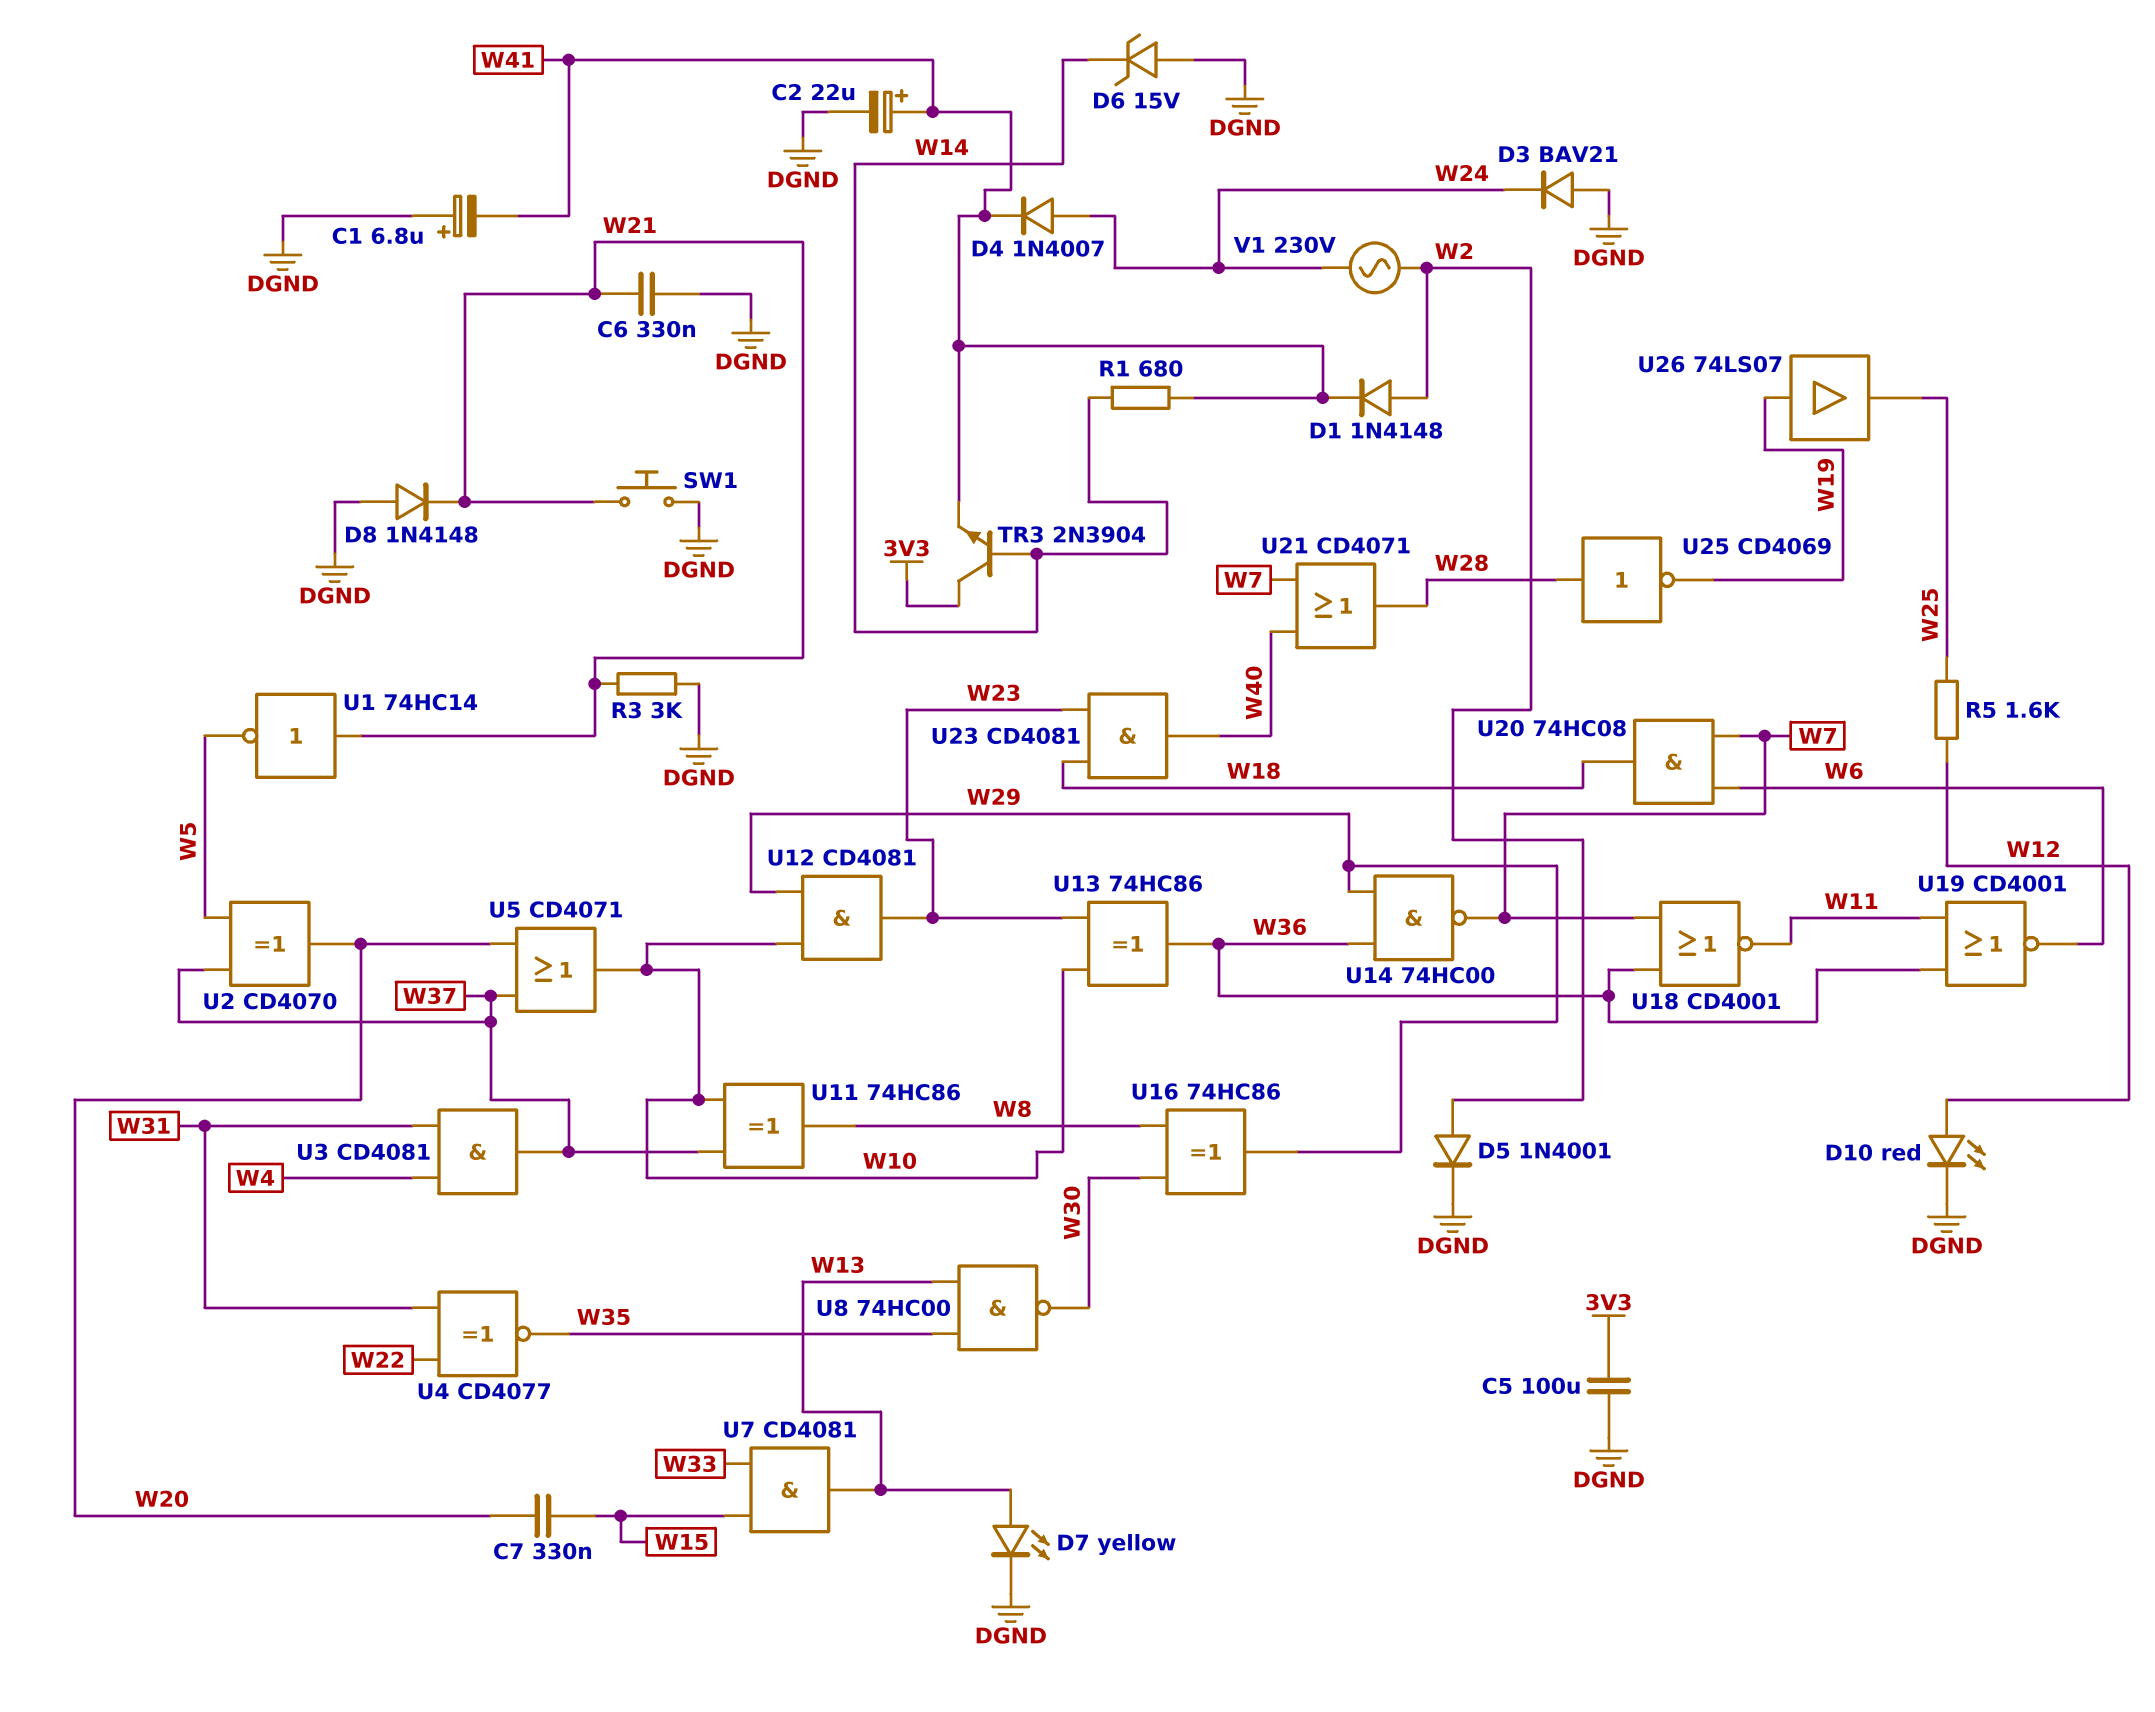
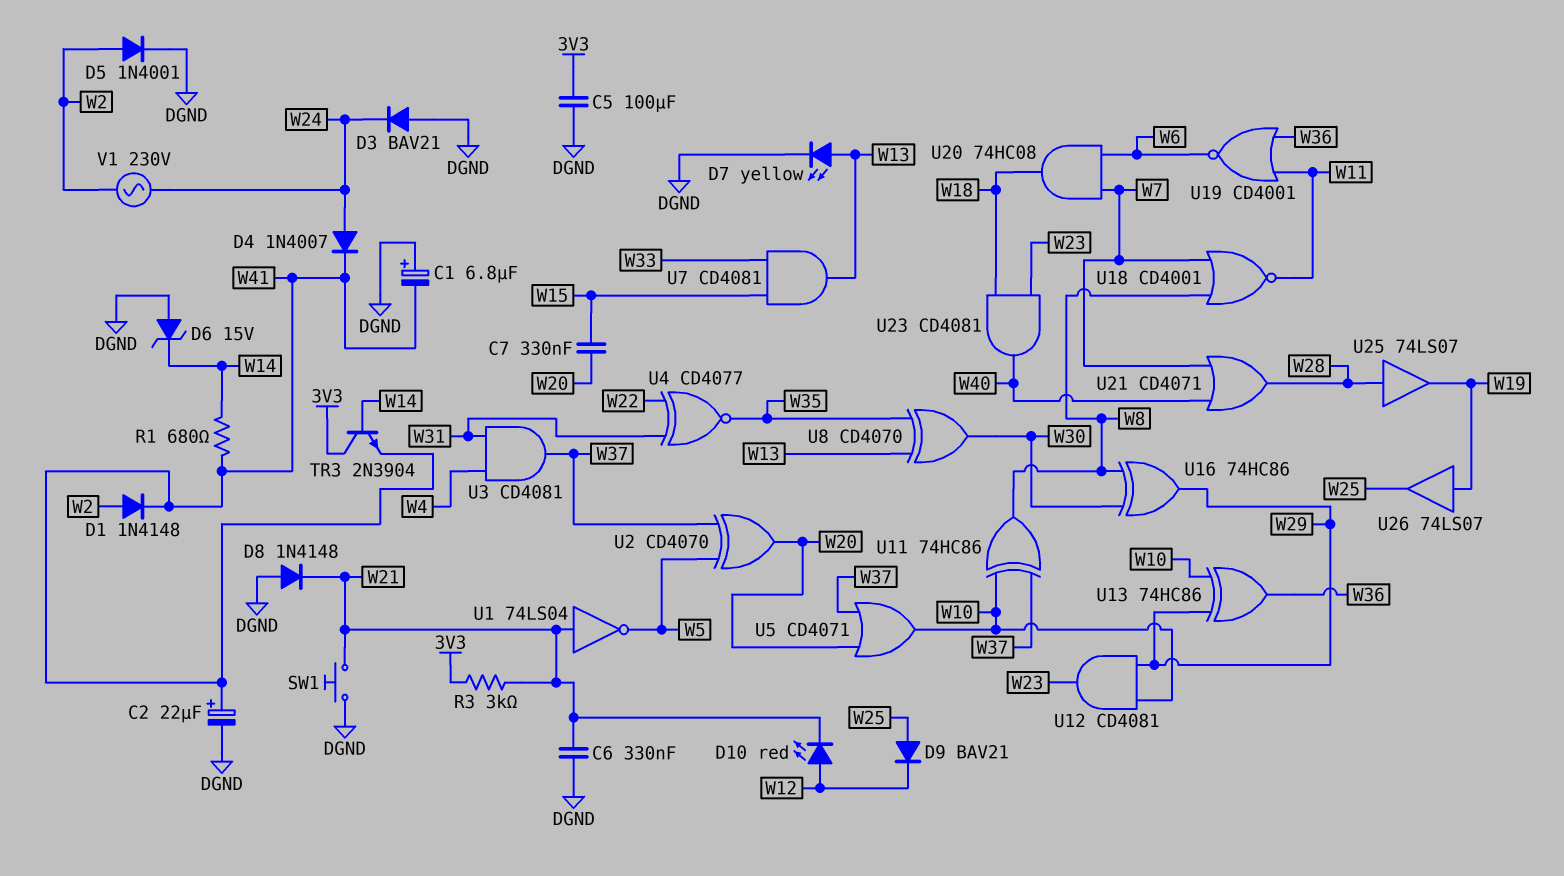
D9: none -> diode BAV21 (A W25, K W12)
D10: LED red (A W12, K DGND) -> LED red (A W12, K W21)
R3: 3k (DGND, W21) -> 3k (3V3, W21)
R5: 1.6k (W12, W25) -> none
U1: NOT 74HC14 (in W21, out W5) -> NOT 74LS04 (in W21, out W5)
U8: NAND 74HC00 (in W13, in W35, out W30) -> XOR CD4070 (in W13, in W35, out W30)
U13: XOR 74HC86 (in W10, in W23, out W36) -> XOR 74HC86 (in W10, in W29, out W36)
U14: NAND 74HC00 (in W29, in W36, out W7) -> none
U18: NOR CD4001 (in W7, in W36, out W11) -> NOR CD4001 (in W7, in W8, out W11)
U25: NOT CD4069 (in W28, out W19) -> buffer 74LS07 (in W28, out W19)

